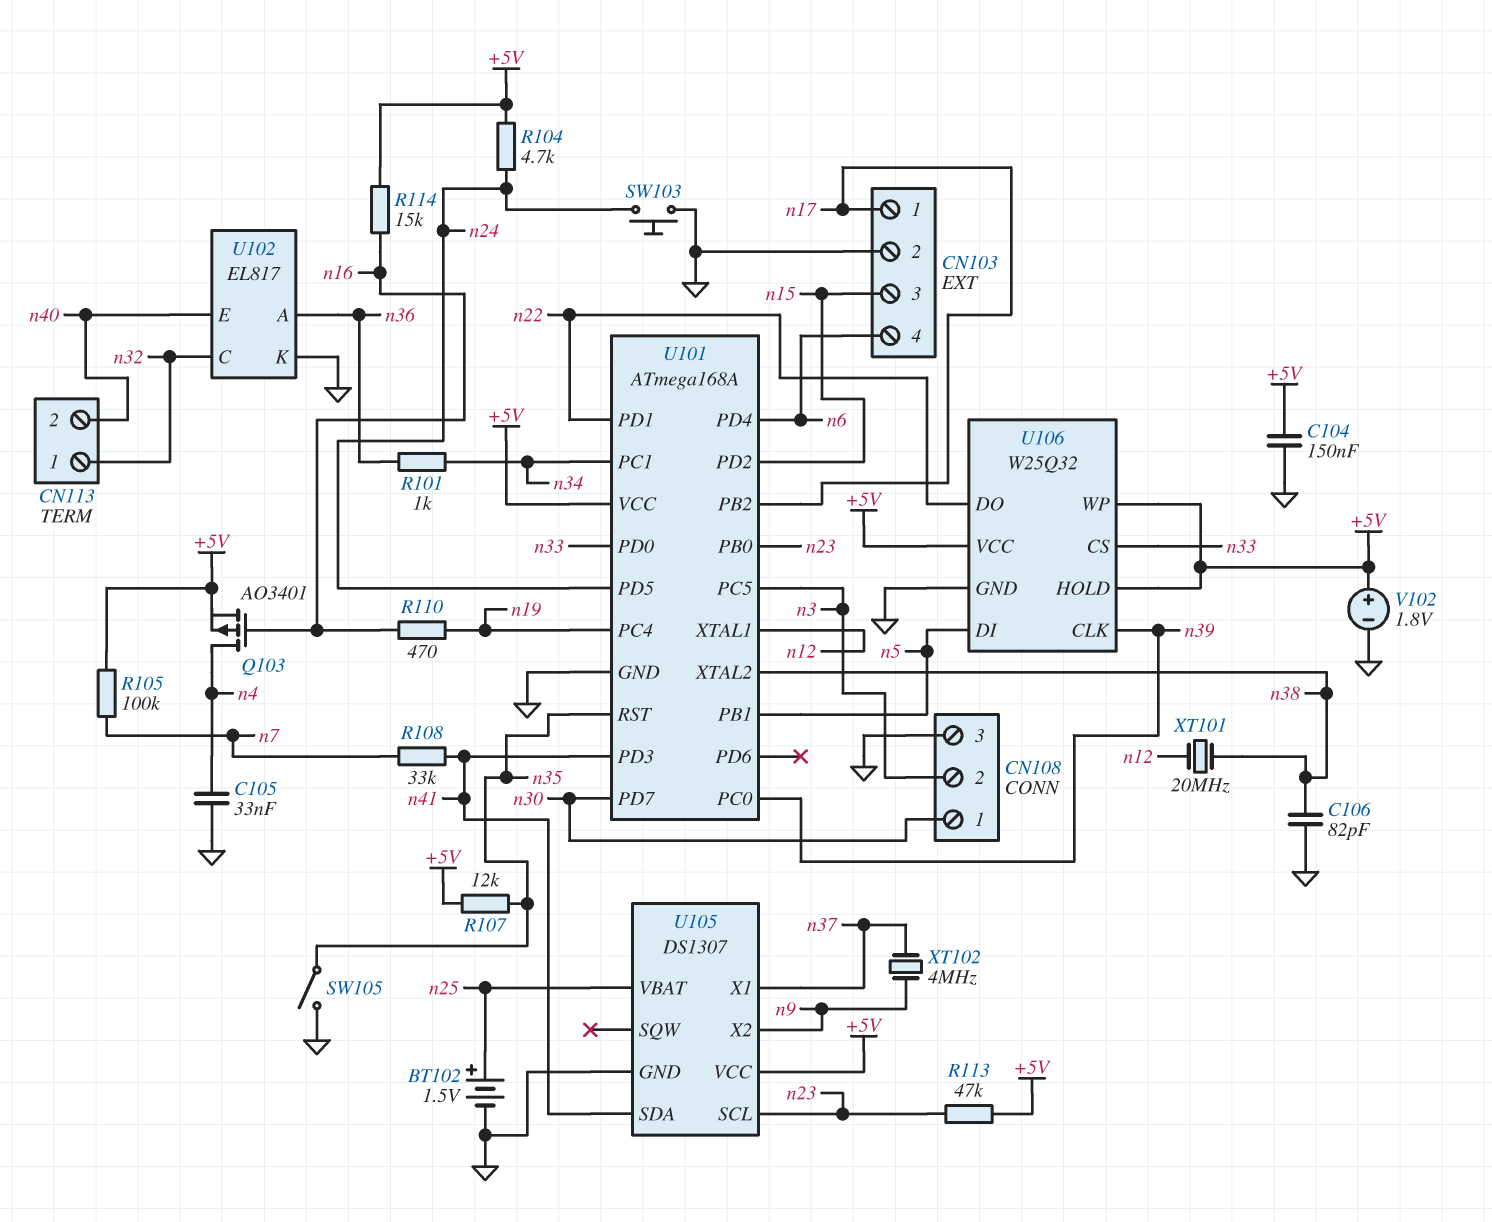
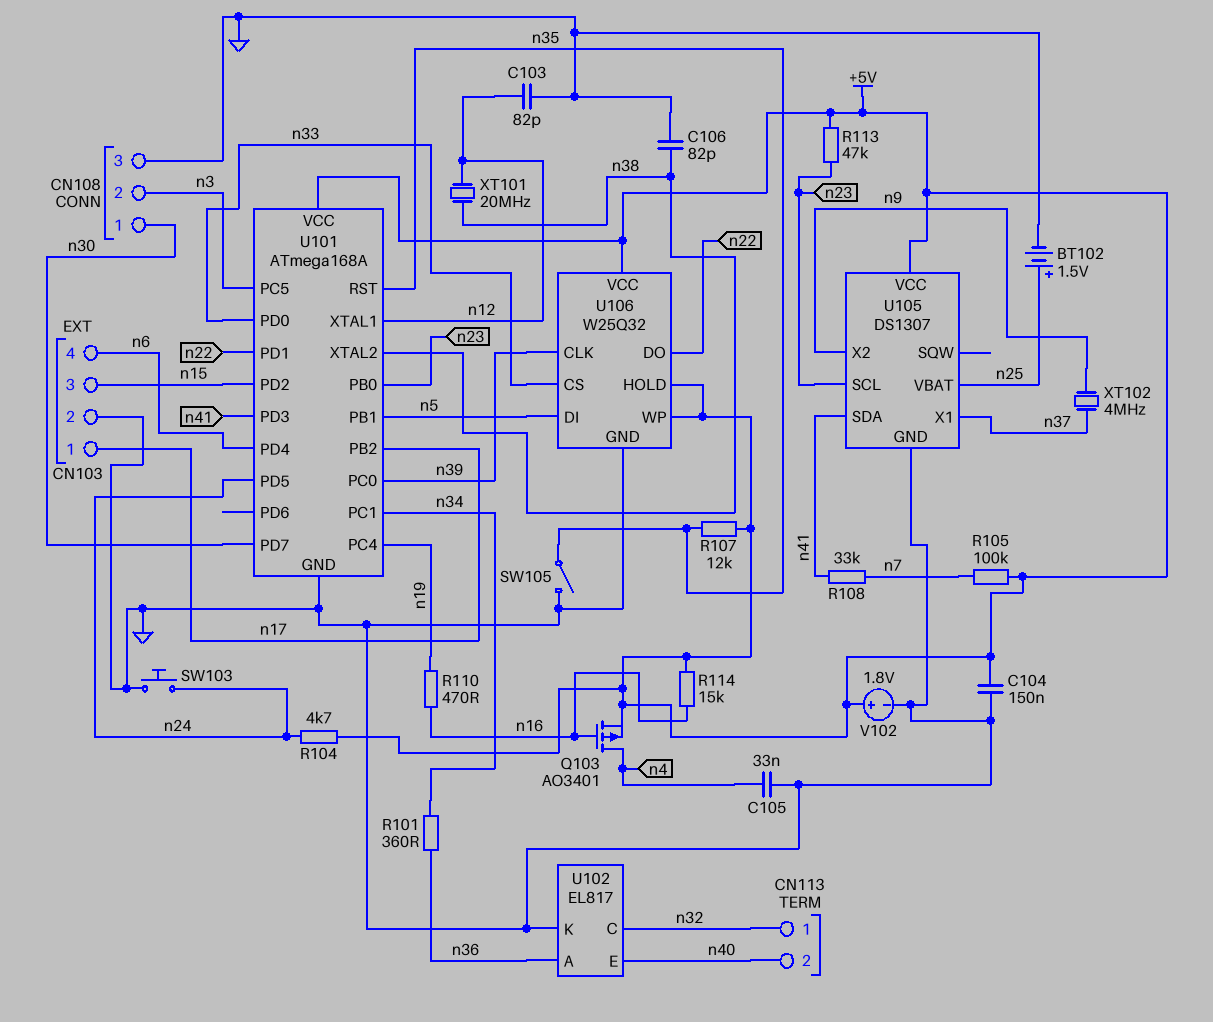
C103: none -> 82pF (GND, n12)
R101: 1k (n34, n36) -> 360 (n34, n36)

